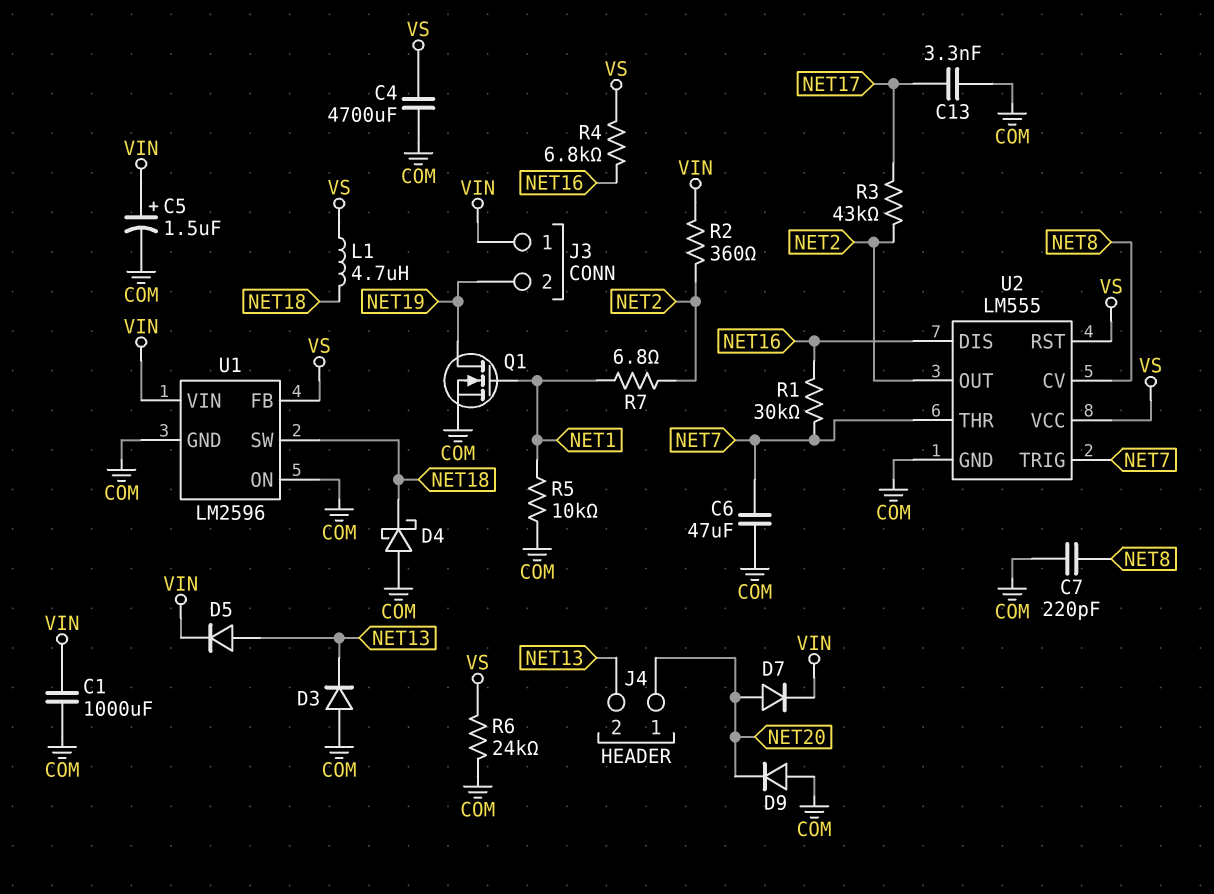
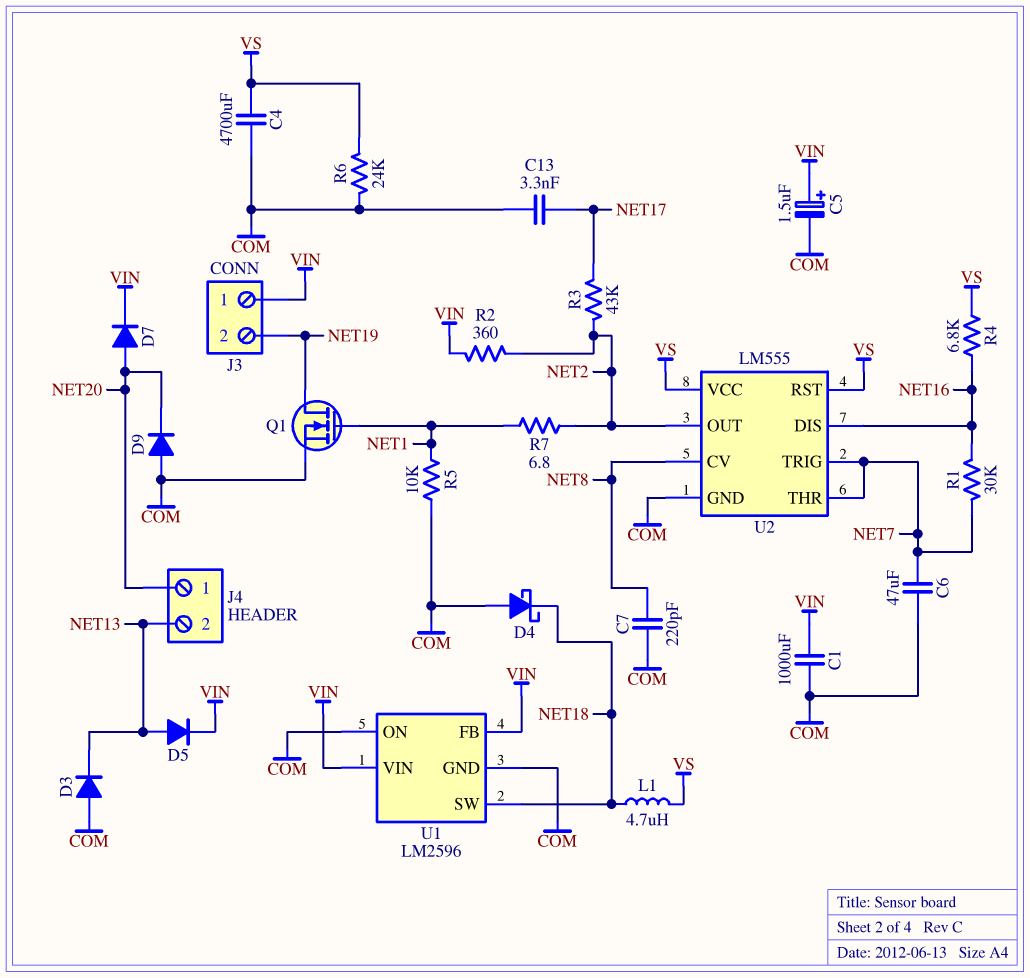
U1 pin FB: VS -> VIN

